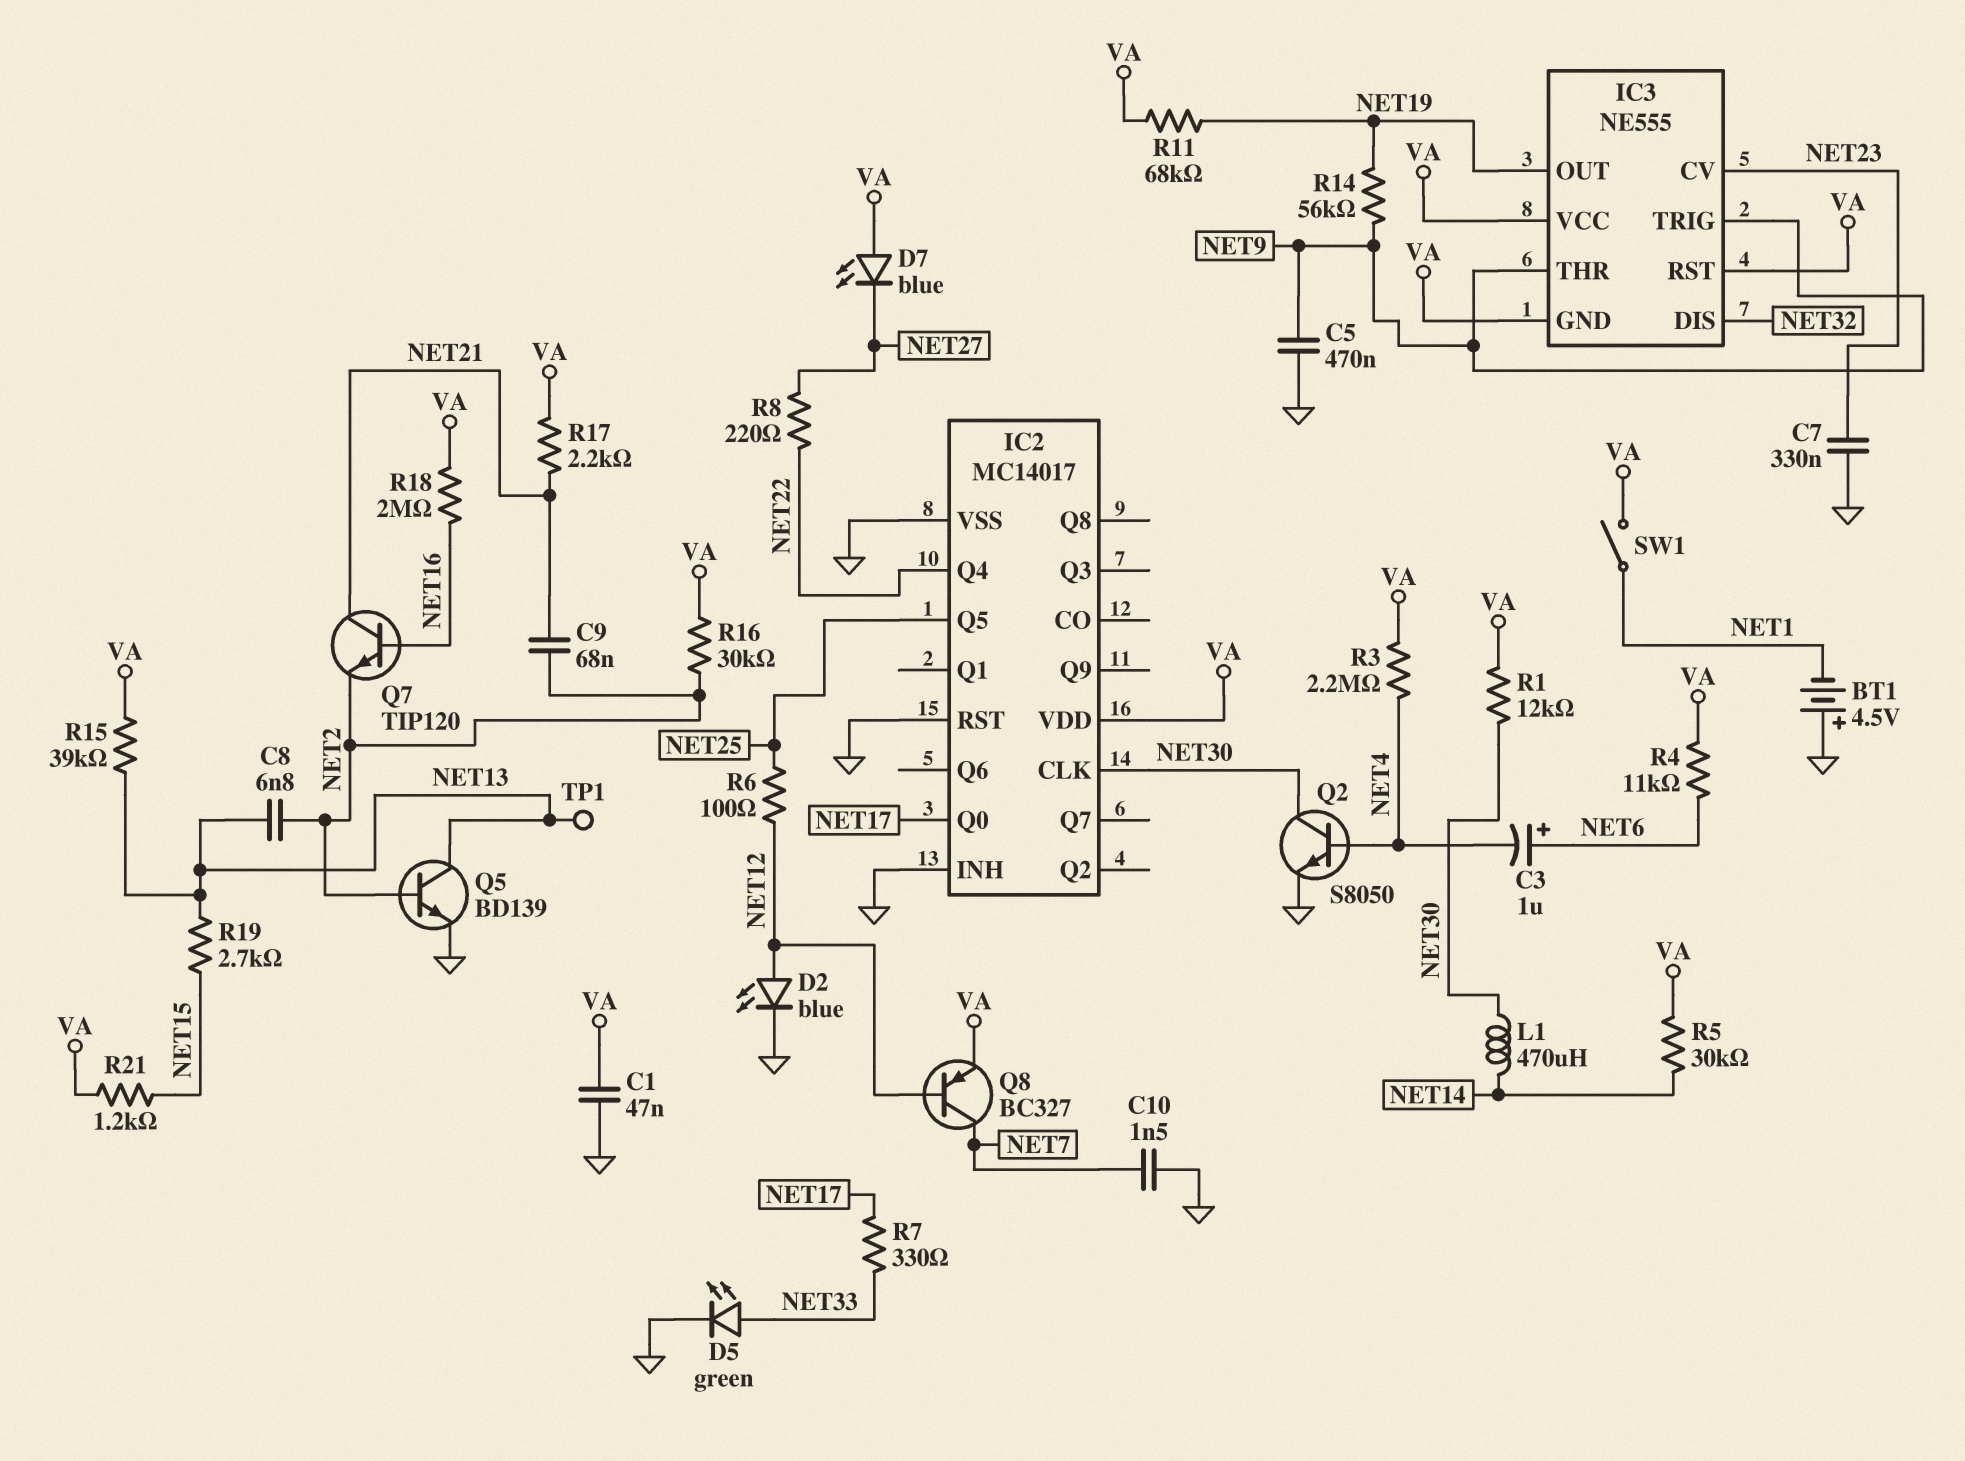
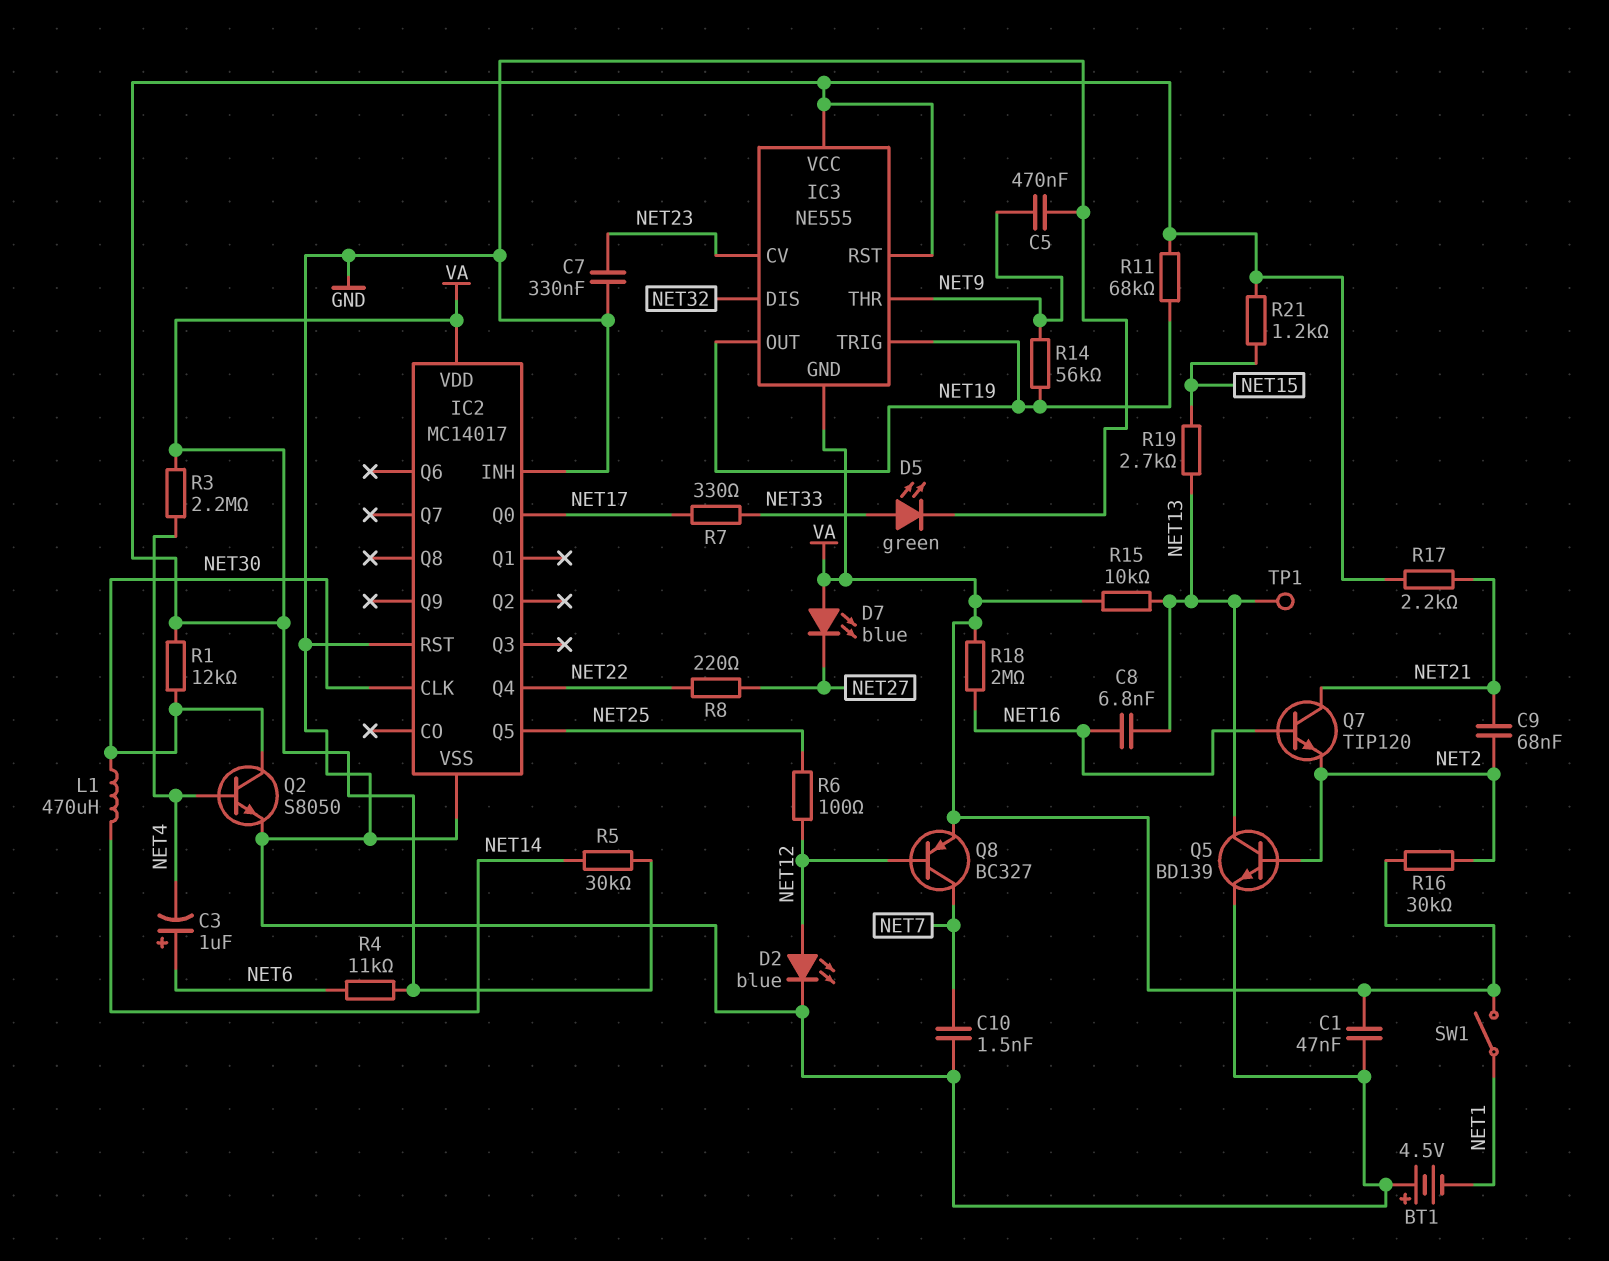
C8: 6.8nF (NET2, NET13) -> 6.8nF (NET13, NET16)
IC3 pin TRIG: NET9 -> NET19
R15: 39k (NET13, VA) -> 10k (NET13, VA)

